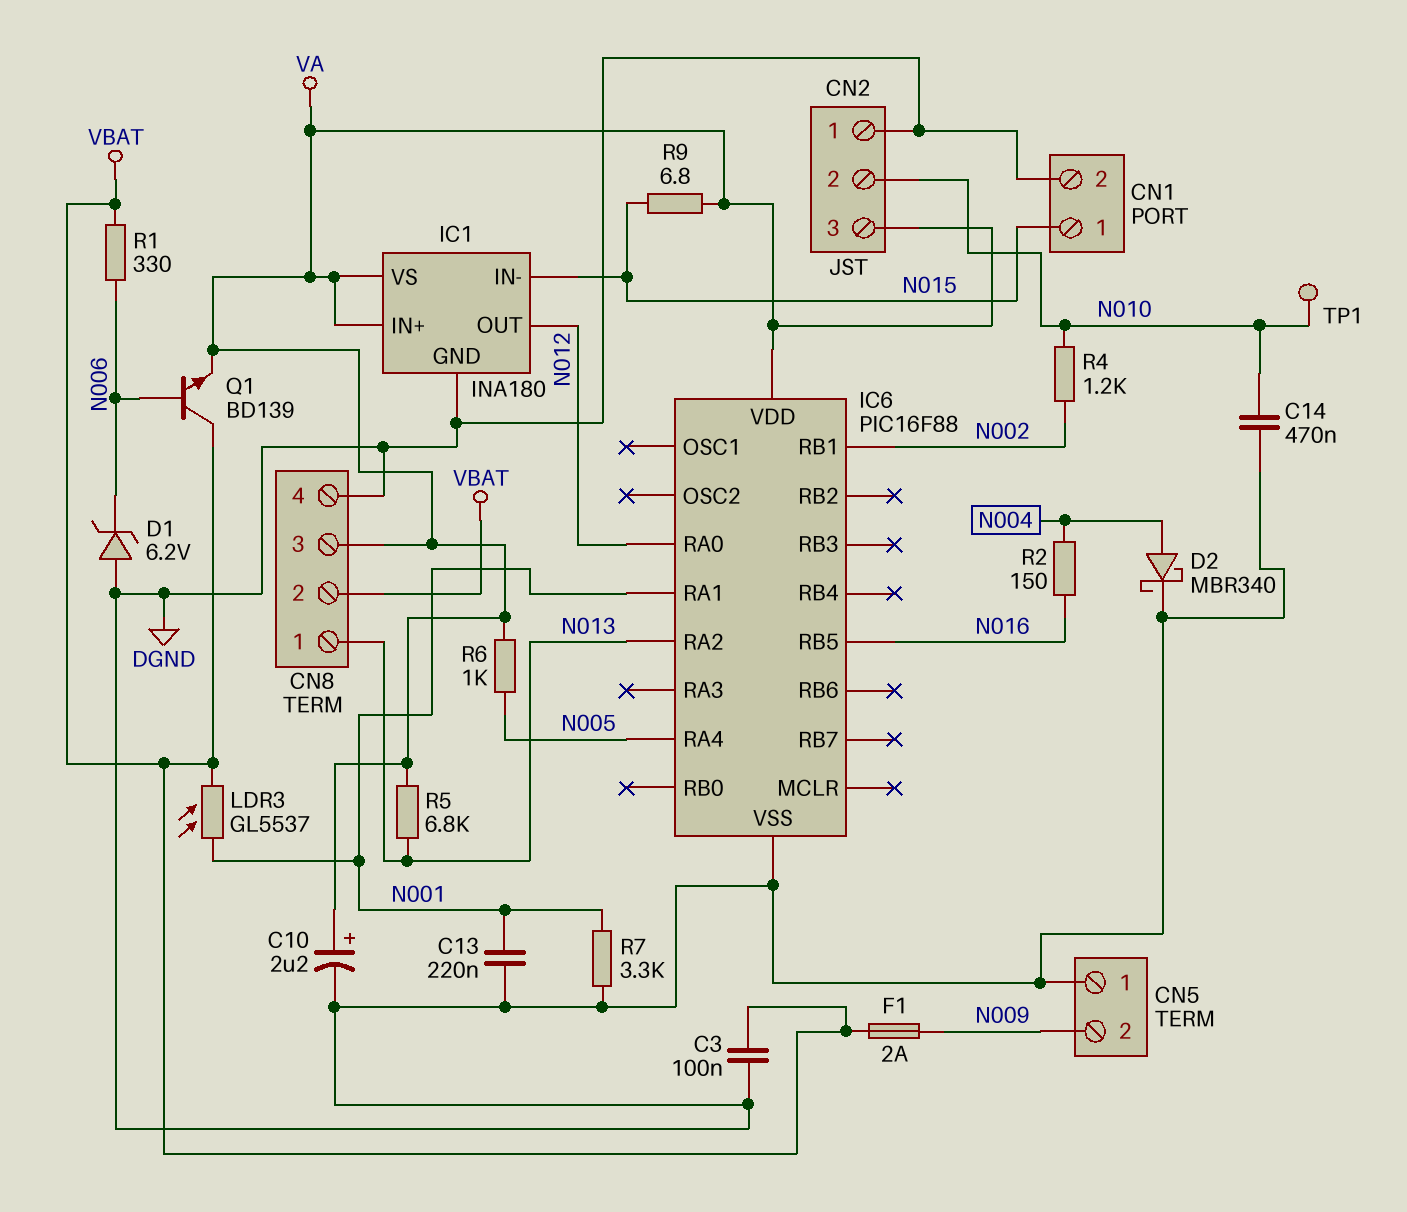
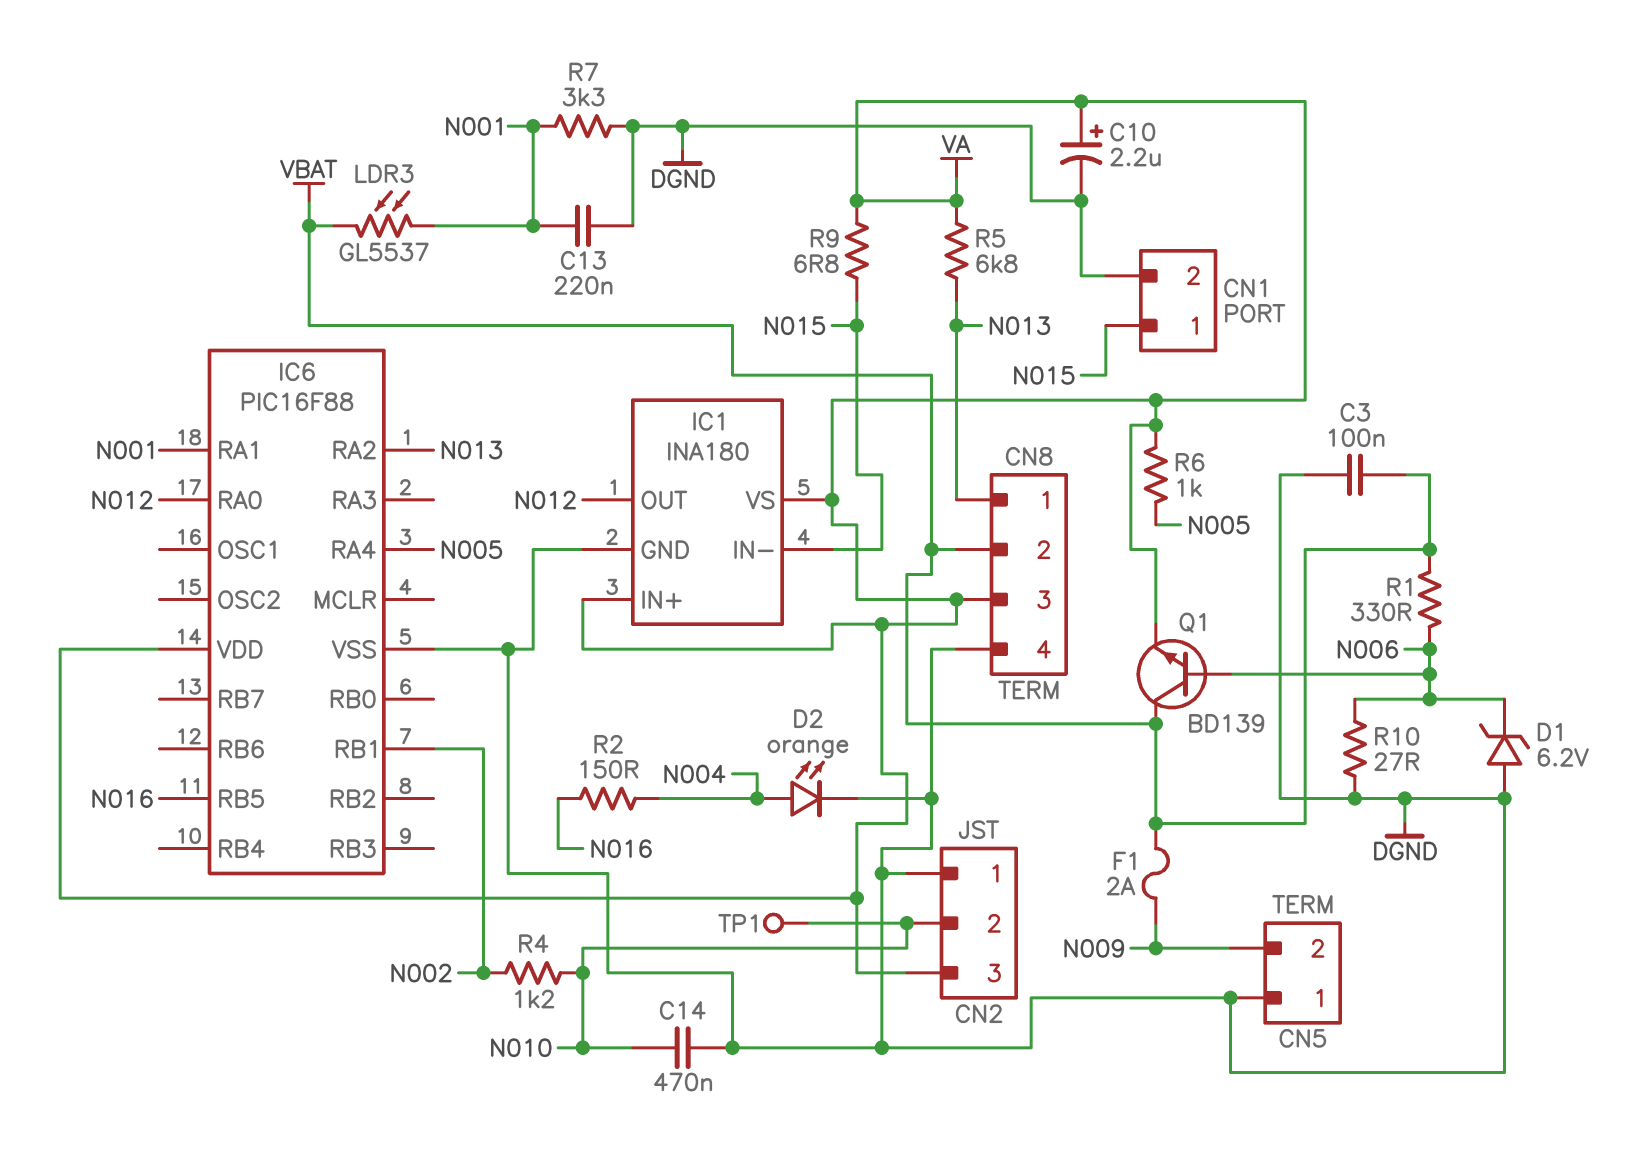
D2: schottky MBR340 (A N004, K DGND) -> LED orange (A N004, K DGND)
R10: none -> 27 (DGND, N006)

